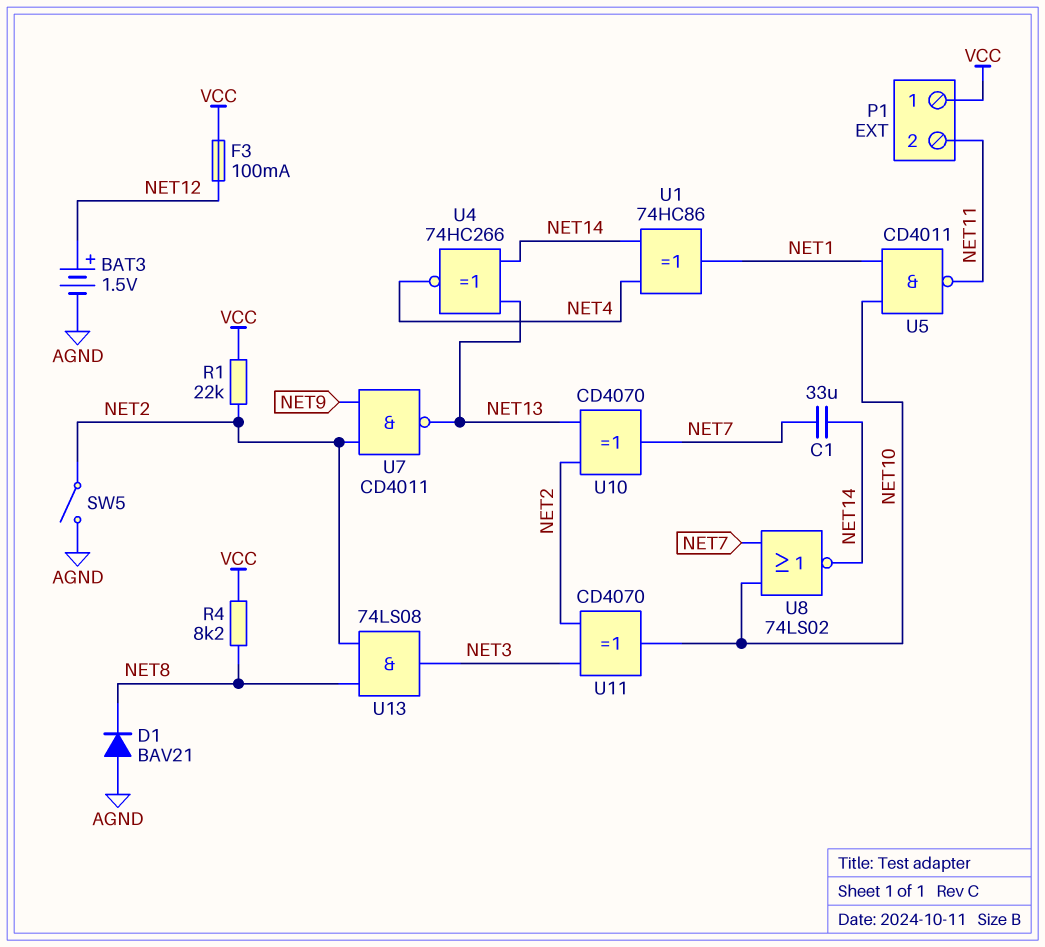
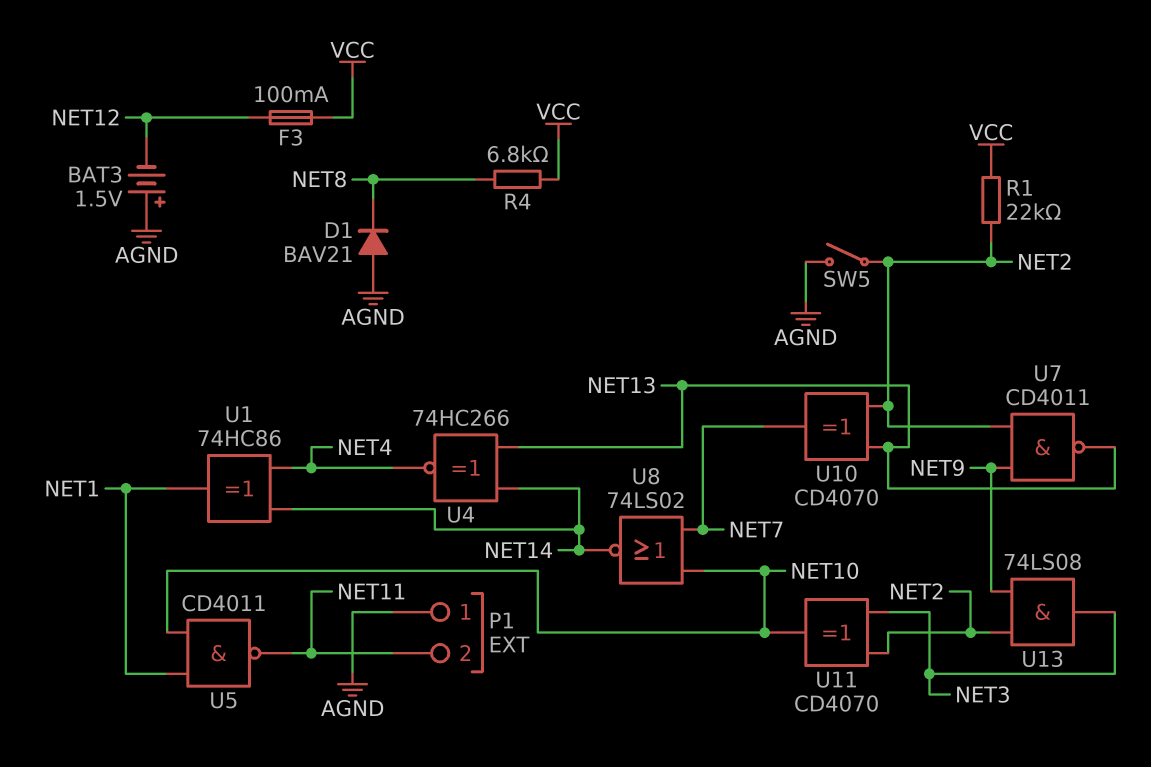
BAT3: 1.5V (plus NET12, minus AGND) -> 1.5V (plus AGND, minus NET12)
C1: 33uF (NET7, NET14) -> none
P1 pin 1: VCC -> AGND
R4: 8.2k (NET8, VCC) -> 6.8k (NET8, VCC)
U13: AND 74LS08 (in NET2, in NET8, out NET3) -> AND 74LS08 (in NET2, in NET9, out NET3)

